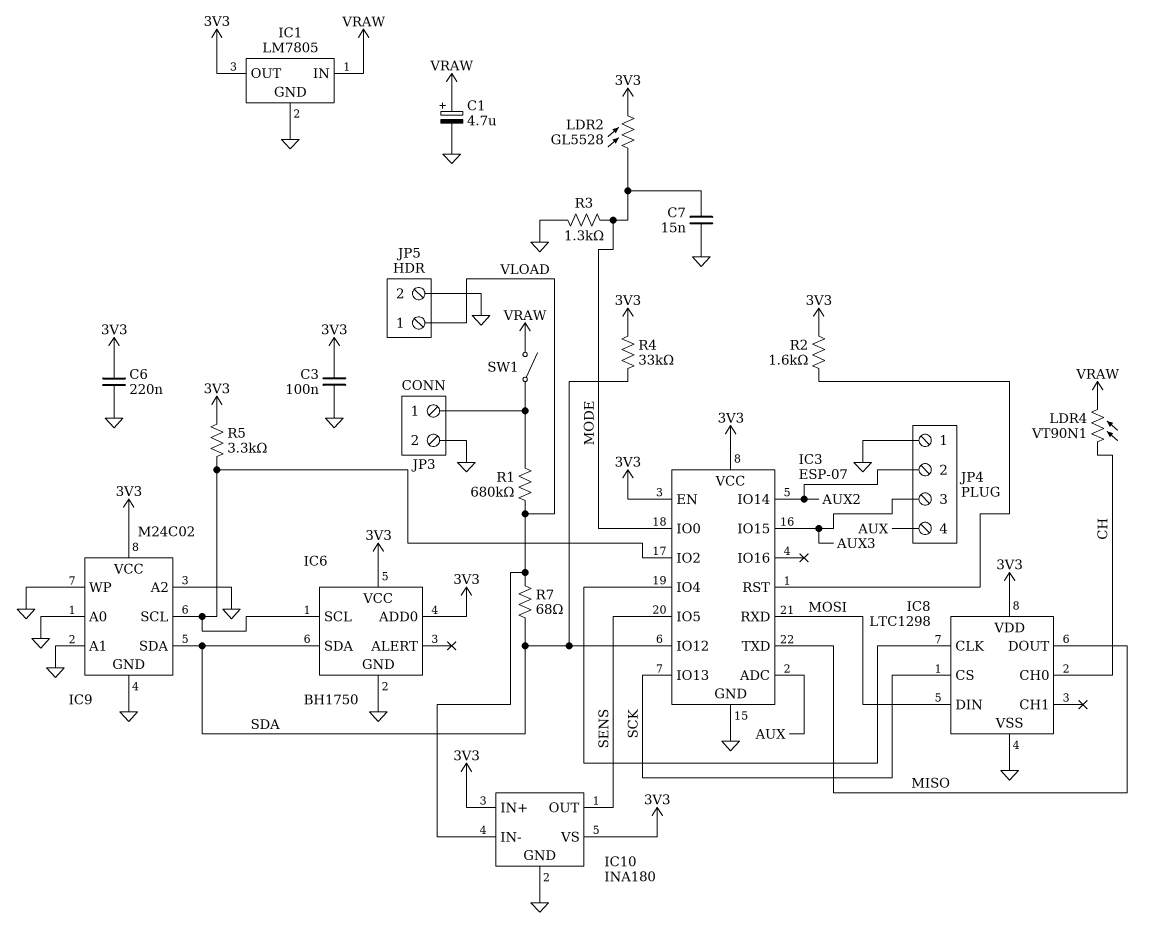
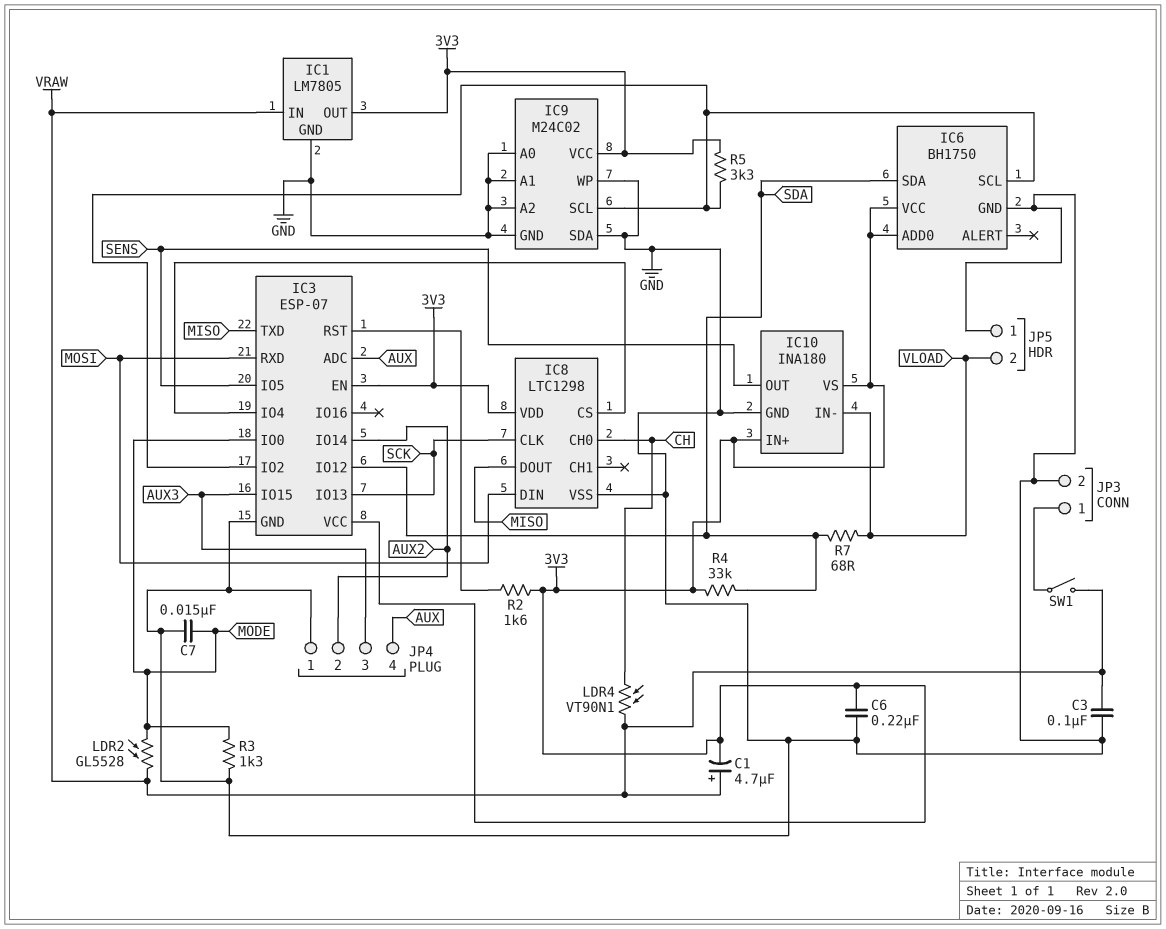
C1: 4.7uF (plus VRAW, minus GND) -> 4.7uF (plus VRAW, minus 3V3)
C3: 100nF (3V3, GND) -> 100nF (GND, VRAW)
IC8 pin CLK: IC3/IO4 -> SCK
IC8 pin CS: SCK -> IC3/IO4
IC9 pin SDA: SDA -> GND
JP5 pin 1: VLOAD -> GND
JP5 pin 2: GND -> VLOAD
LDR2: GL5528 (3V3, MODE) -> GL5528 (MODE, VRAW)
R1: 680k (JP3/1, VLOAD) -> none

